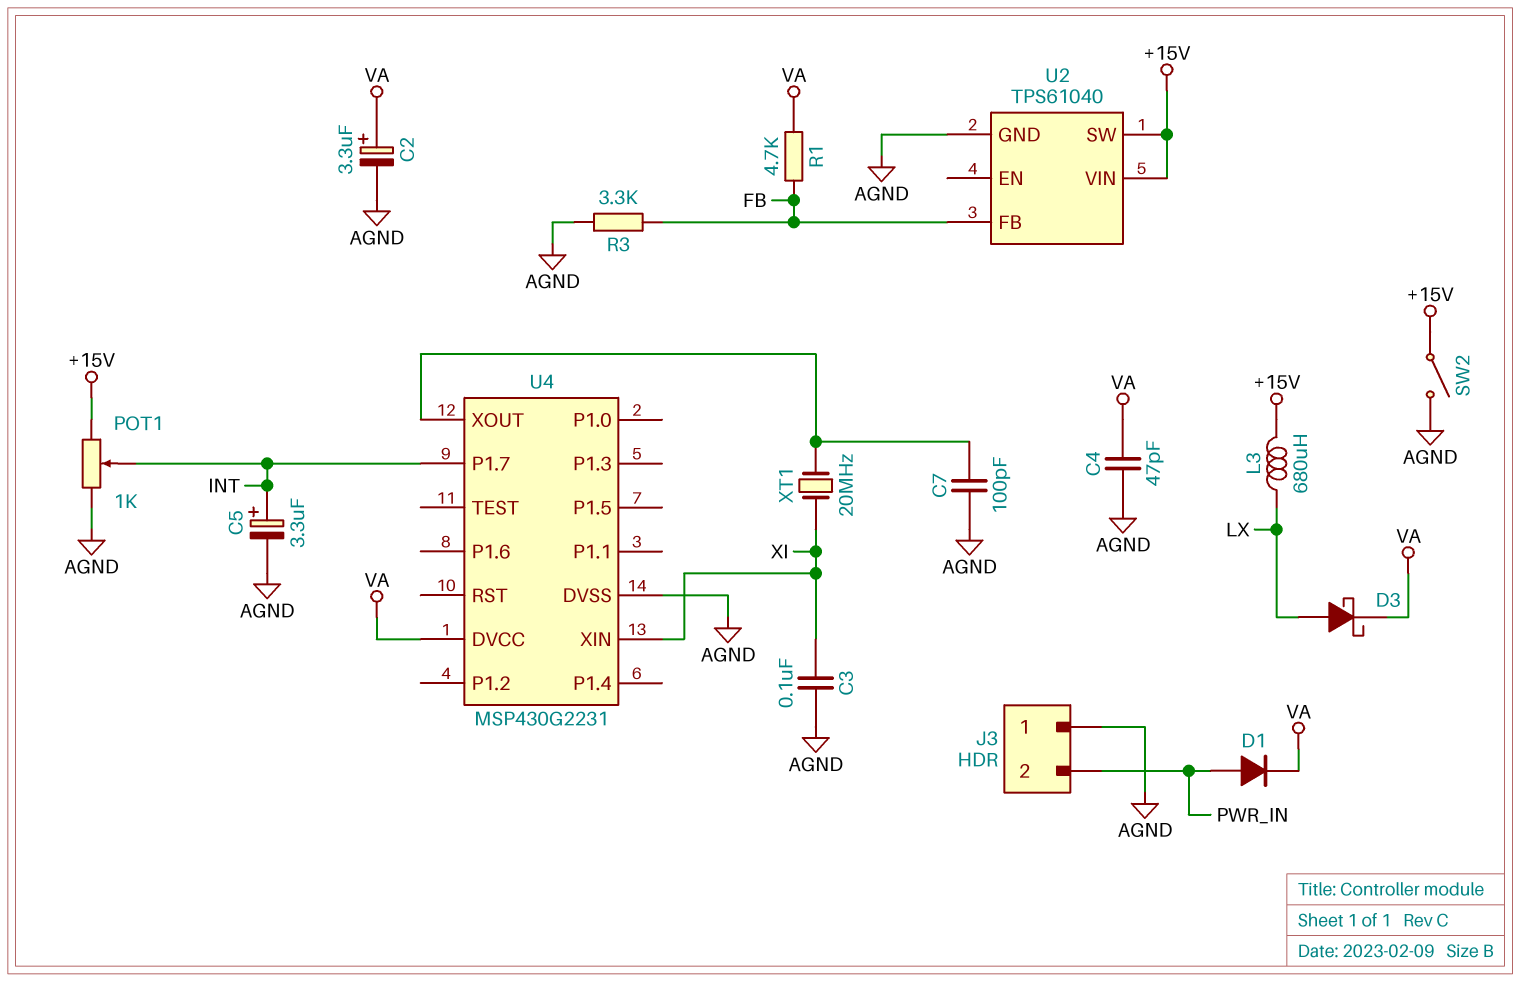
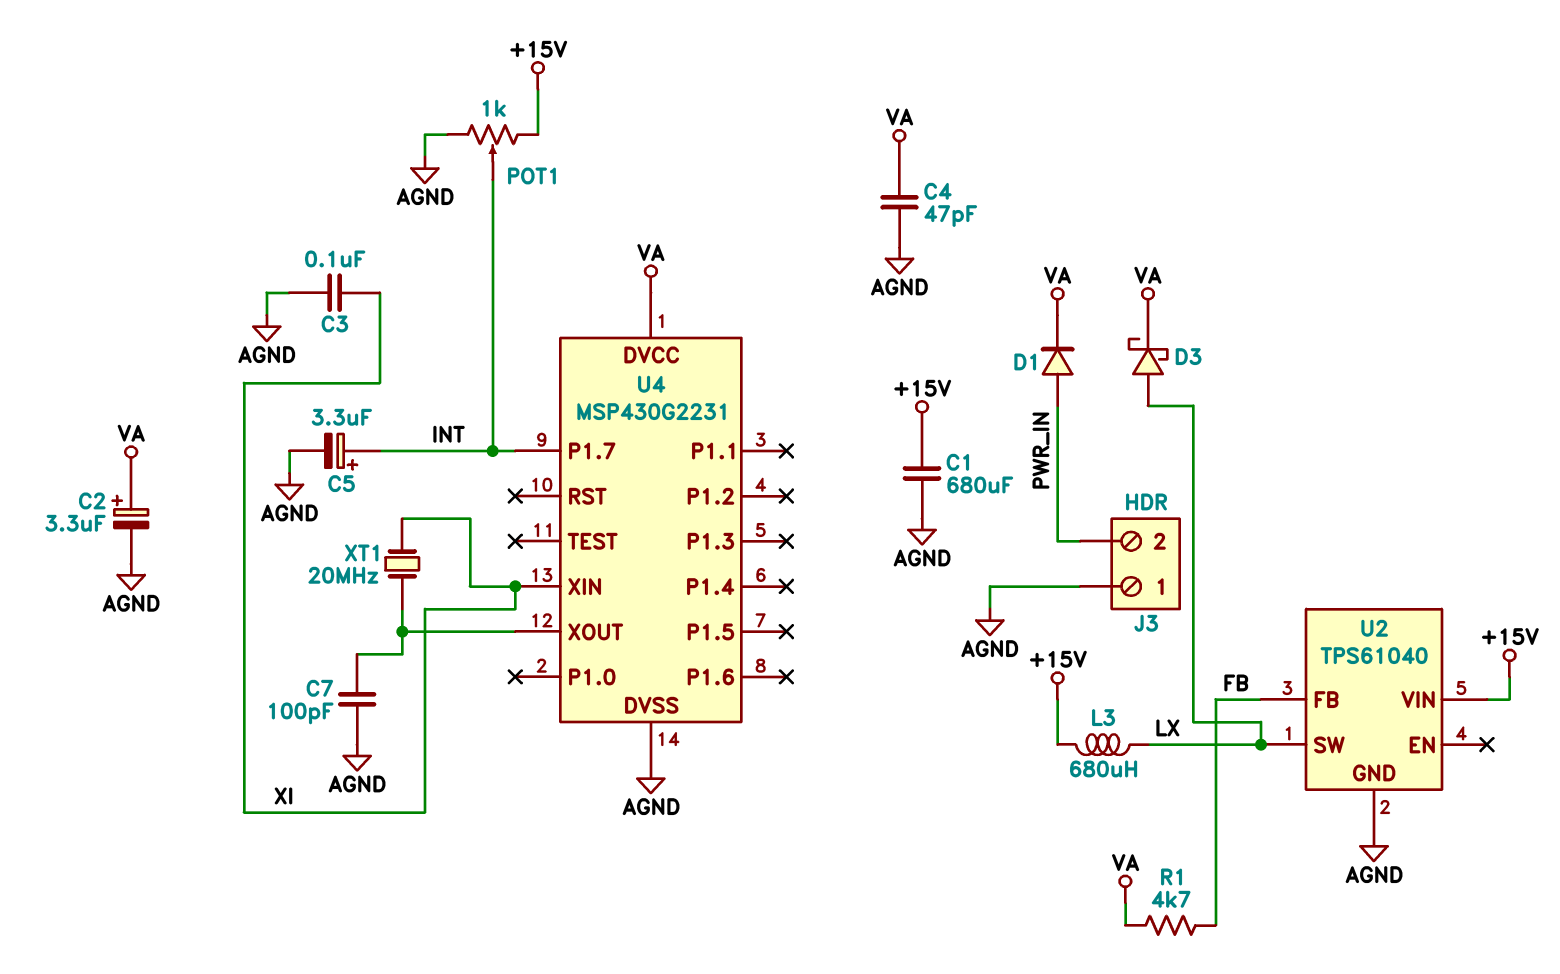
C1: none -> 680uF (+15V, AGND)
R3: 3.3k (AGND, FB) -> none
SW2: switch (+15V, AGND) -> none
U2 pin SW: +15V -> LX

